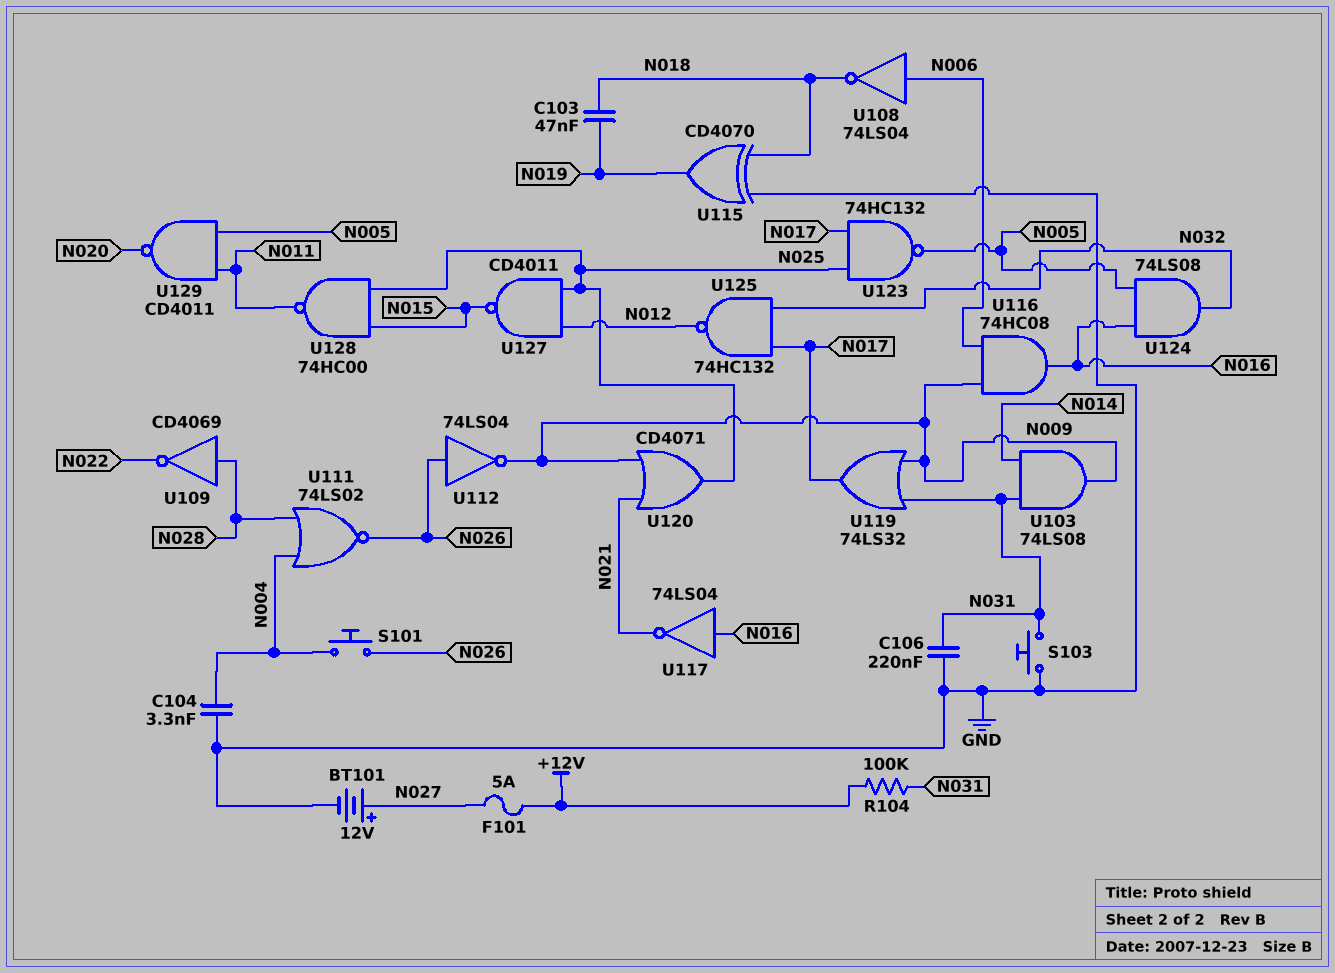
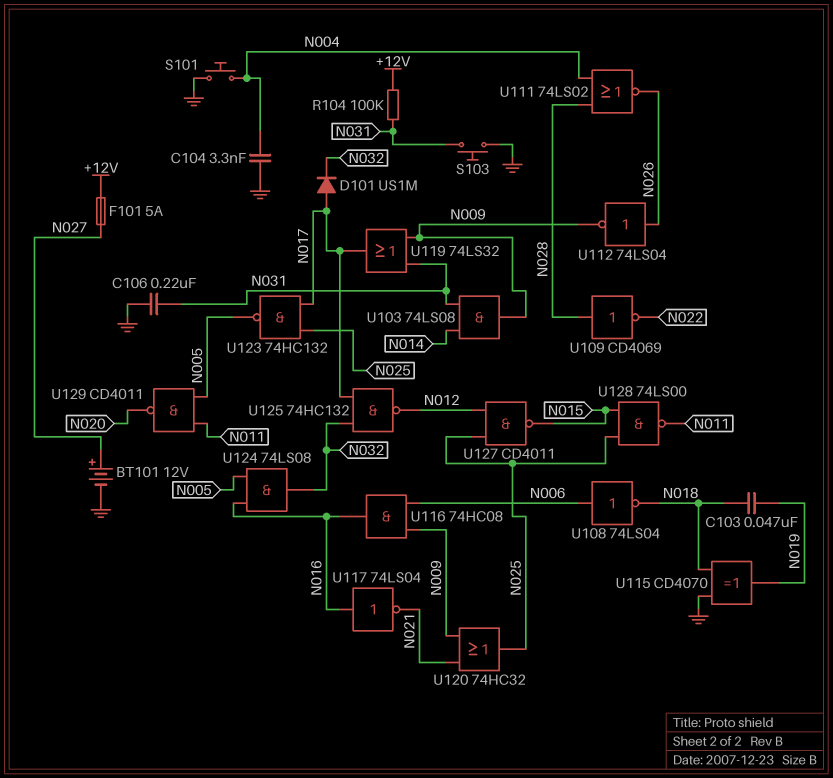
D101: none -> diode US1M (A N017, K N032)
S101: button (N004, N026) -> button (GND, N004)
U120: OR CD4071 (in N009, in N021, out N025) -> OR 74HC32 (in N009, in N021, out N025)
U128: NAND 74HC00 (in N015, in N025, out N011) -> NAND 74LS00 (in N015, in N025, out N011)

